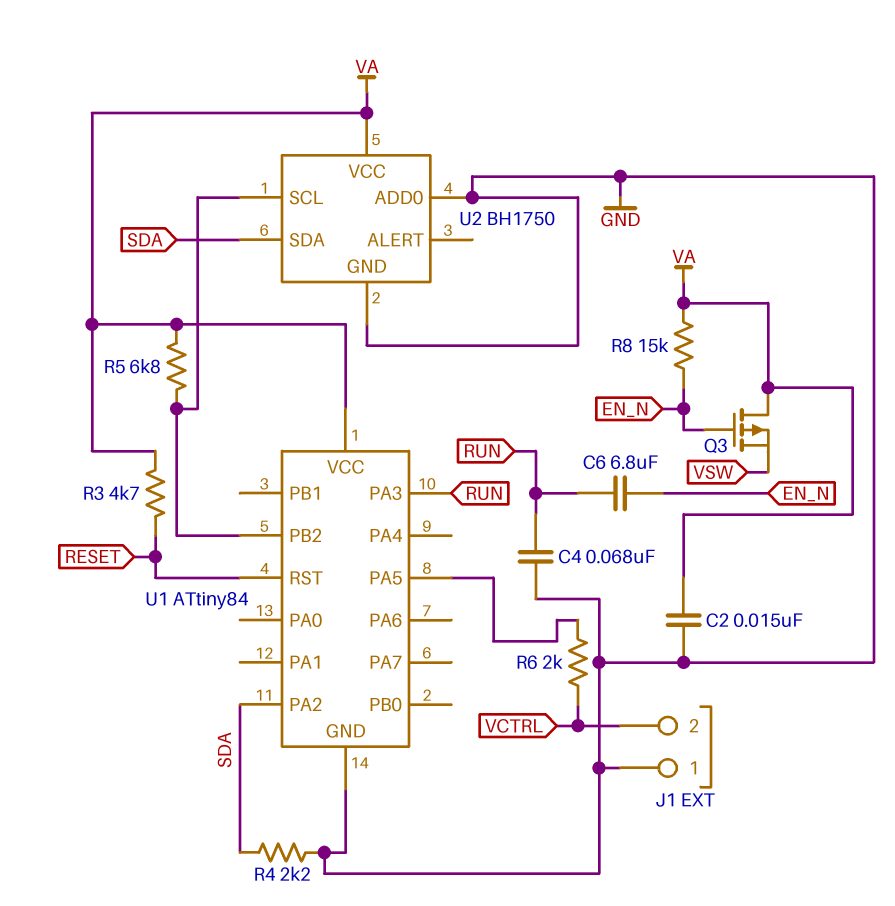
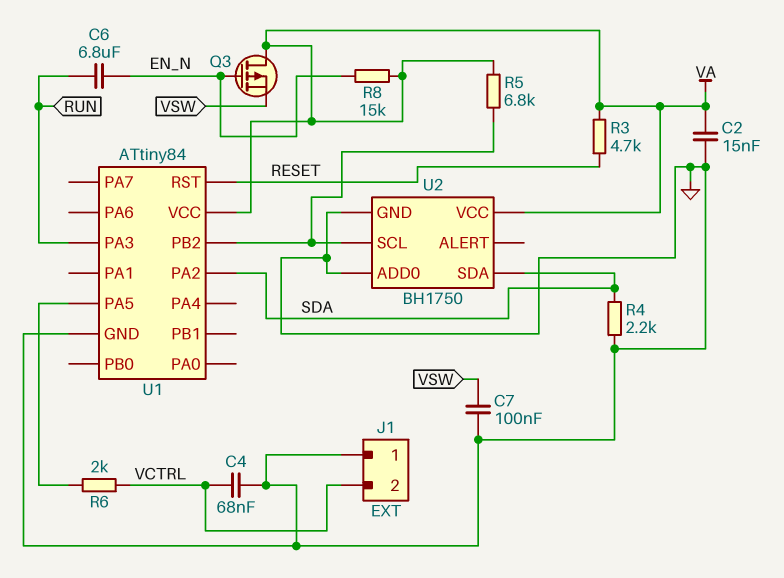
C4: 68nF (GND, RUN) -> 68nF (GND, VCTRL)
C7: none -> 100nF (GND, VSW)

